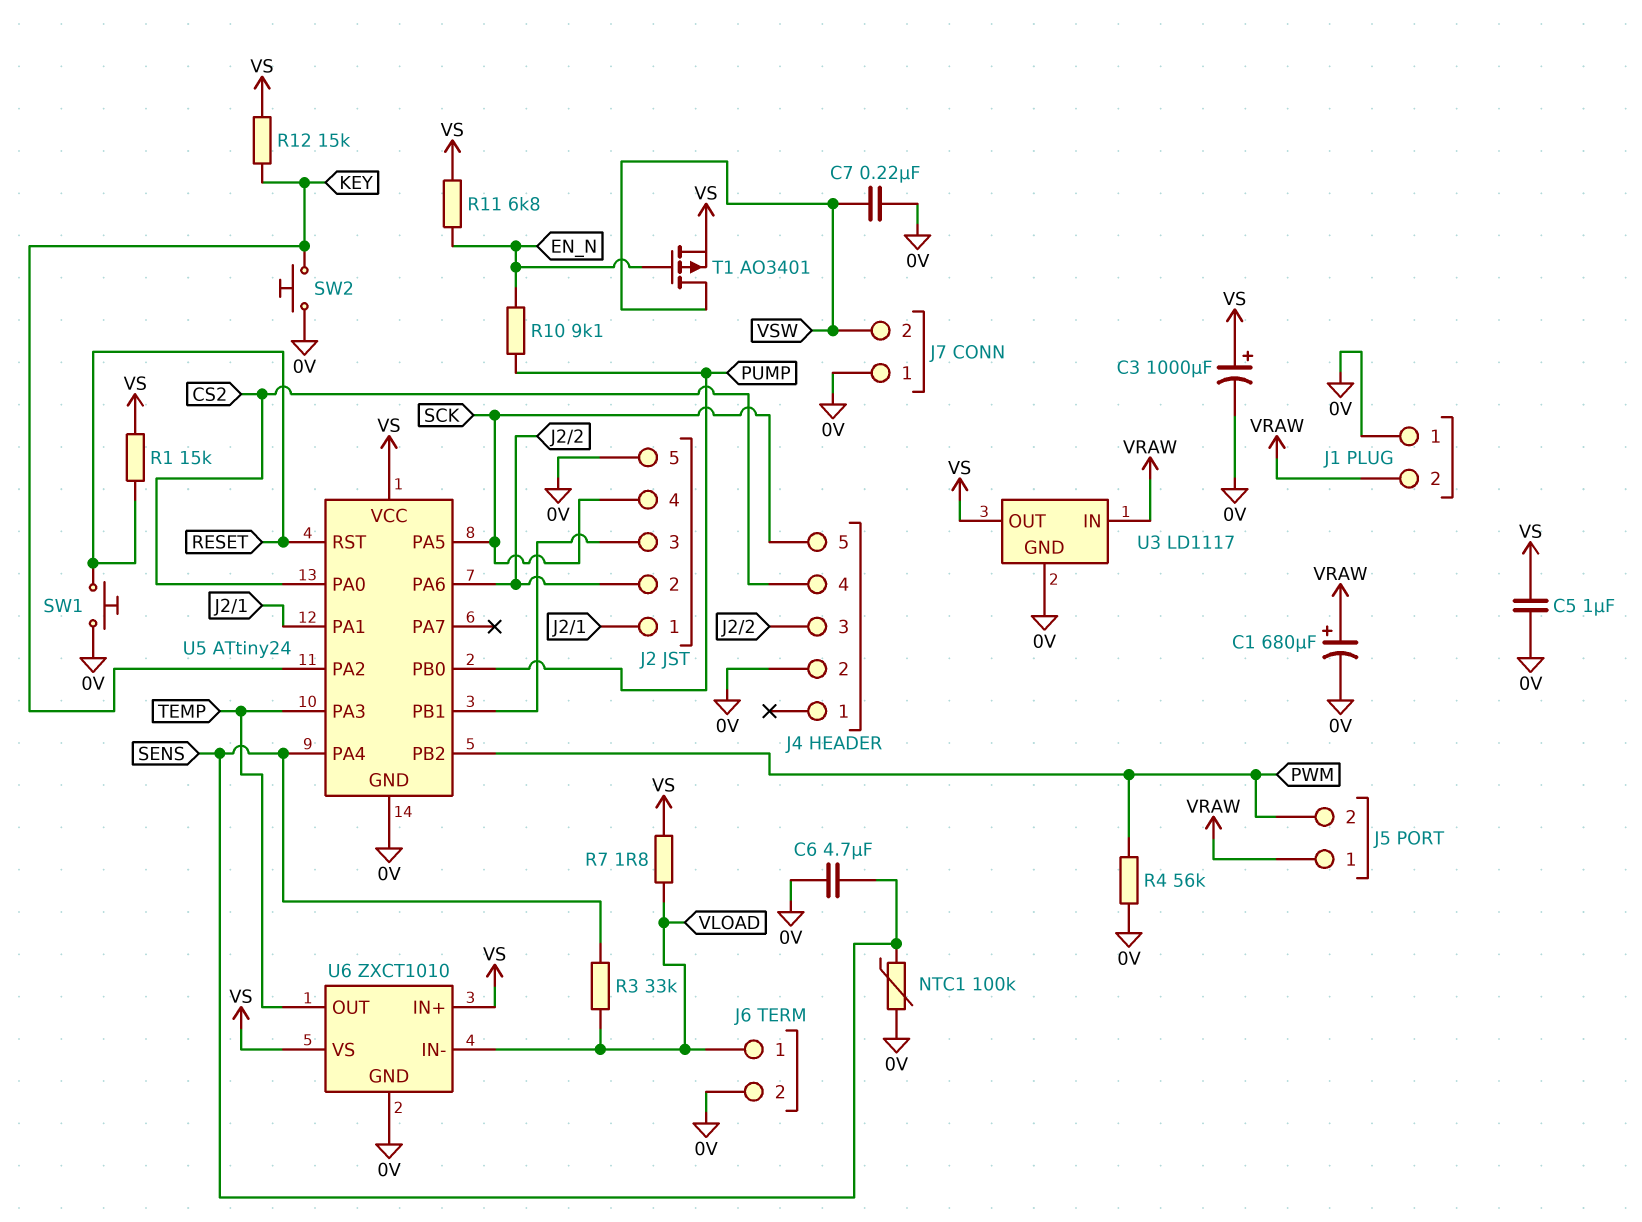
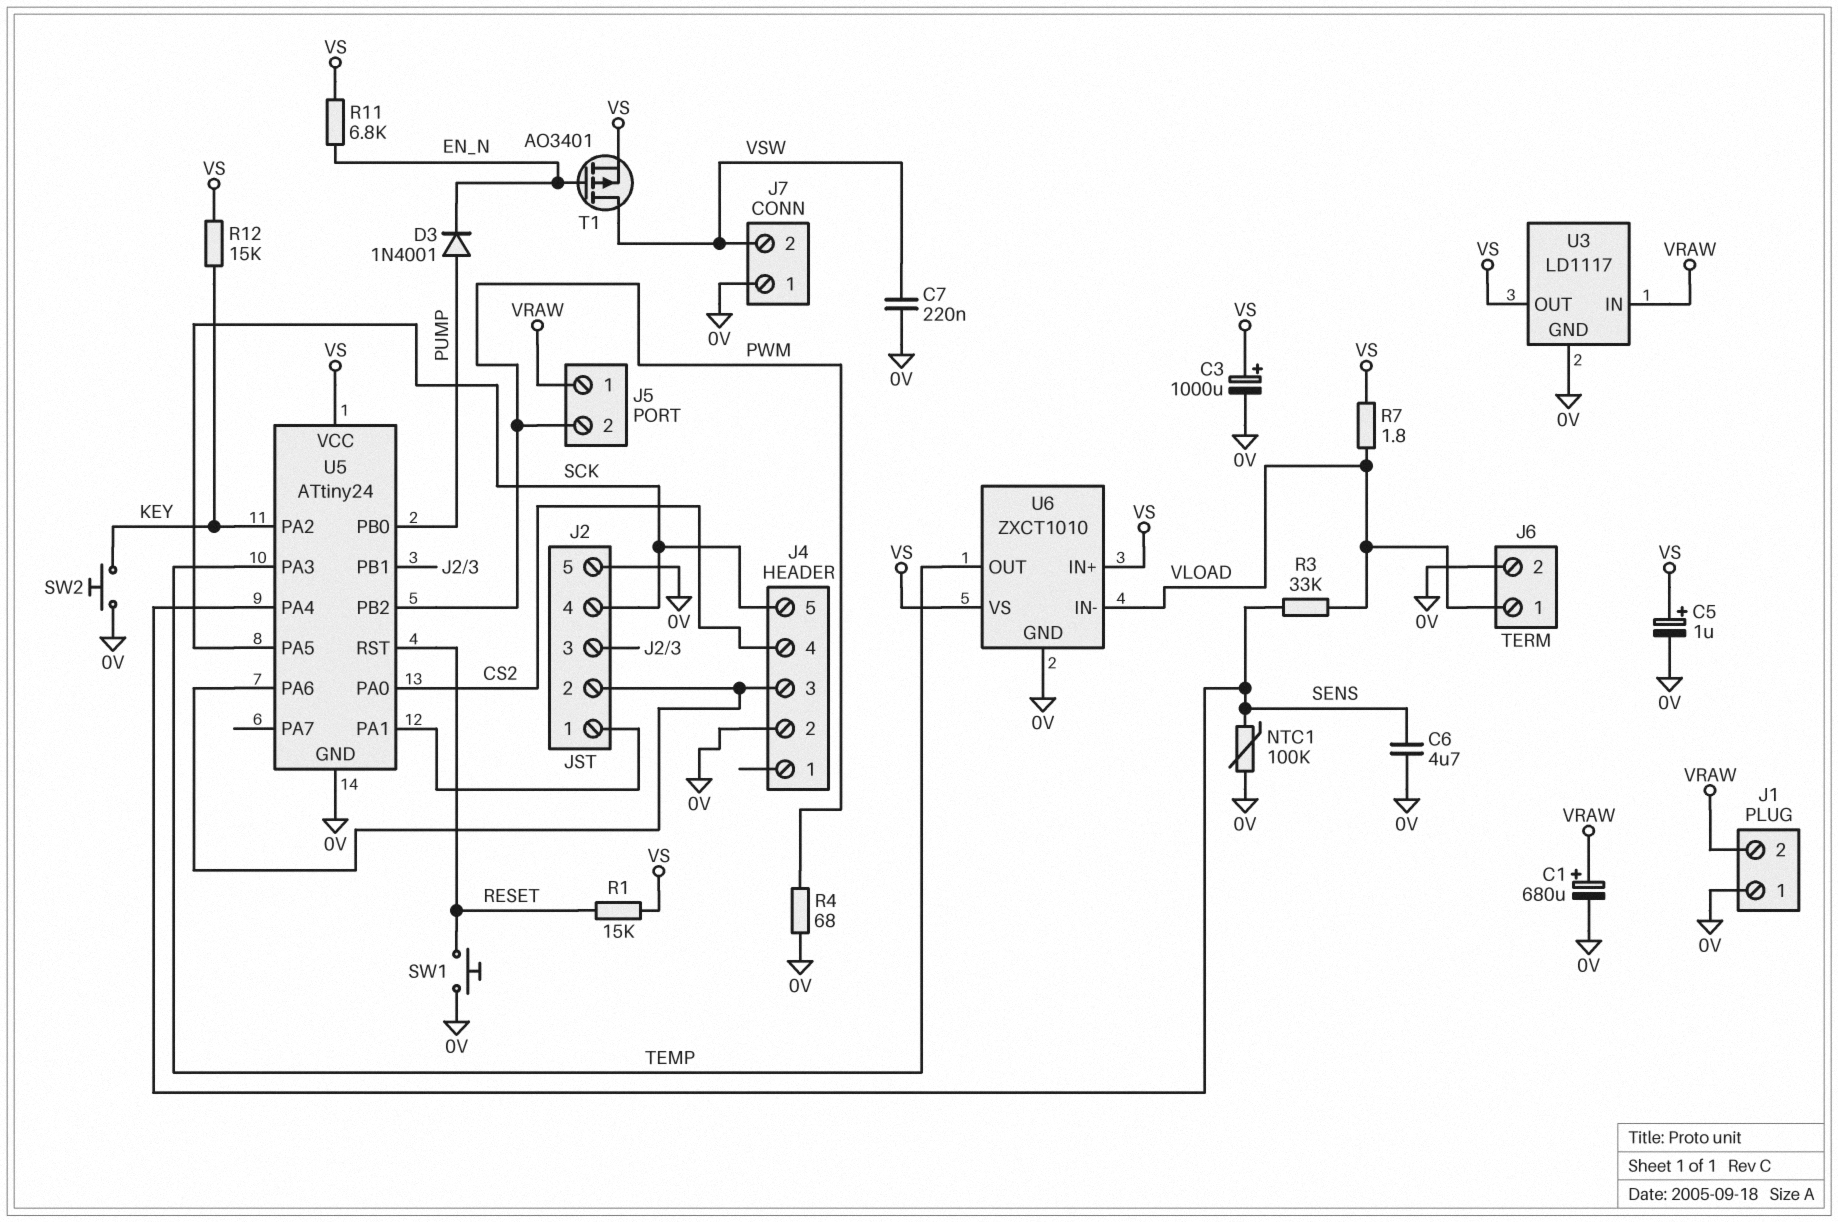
C5: 1uF (0V, VS) -> 1uF (plus VS, minus 0V)
D3: none -> diode 1N4001 (A PUMP, K EN_N)
R4: 56k (0V, PWM) -> 68 (0V, PWM)
R10: 9.1k (EN_N, PUMP) -> none

